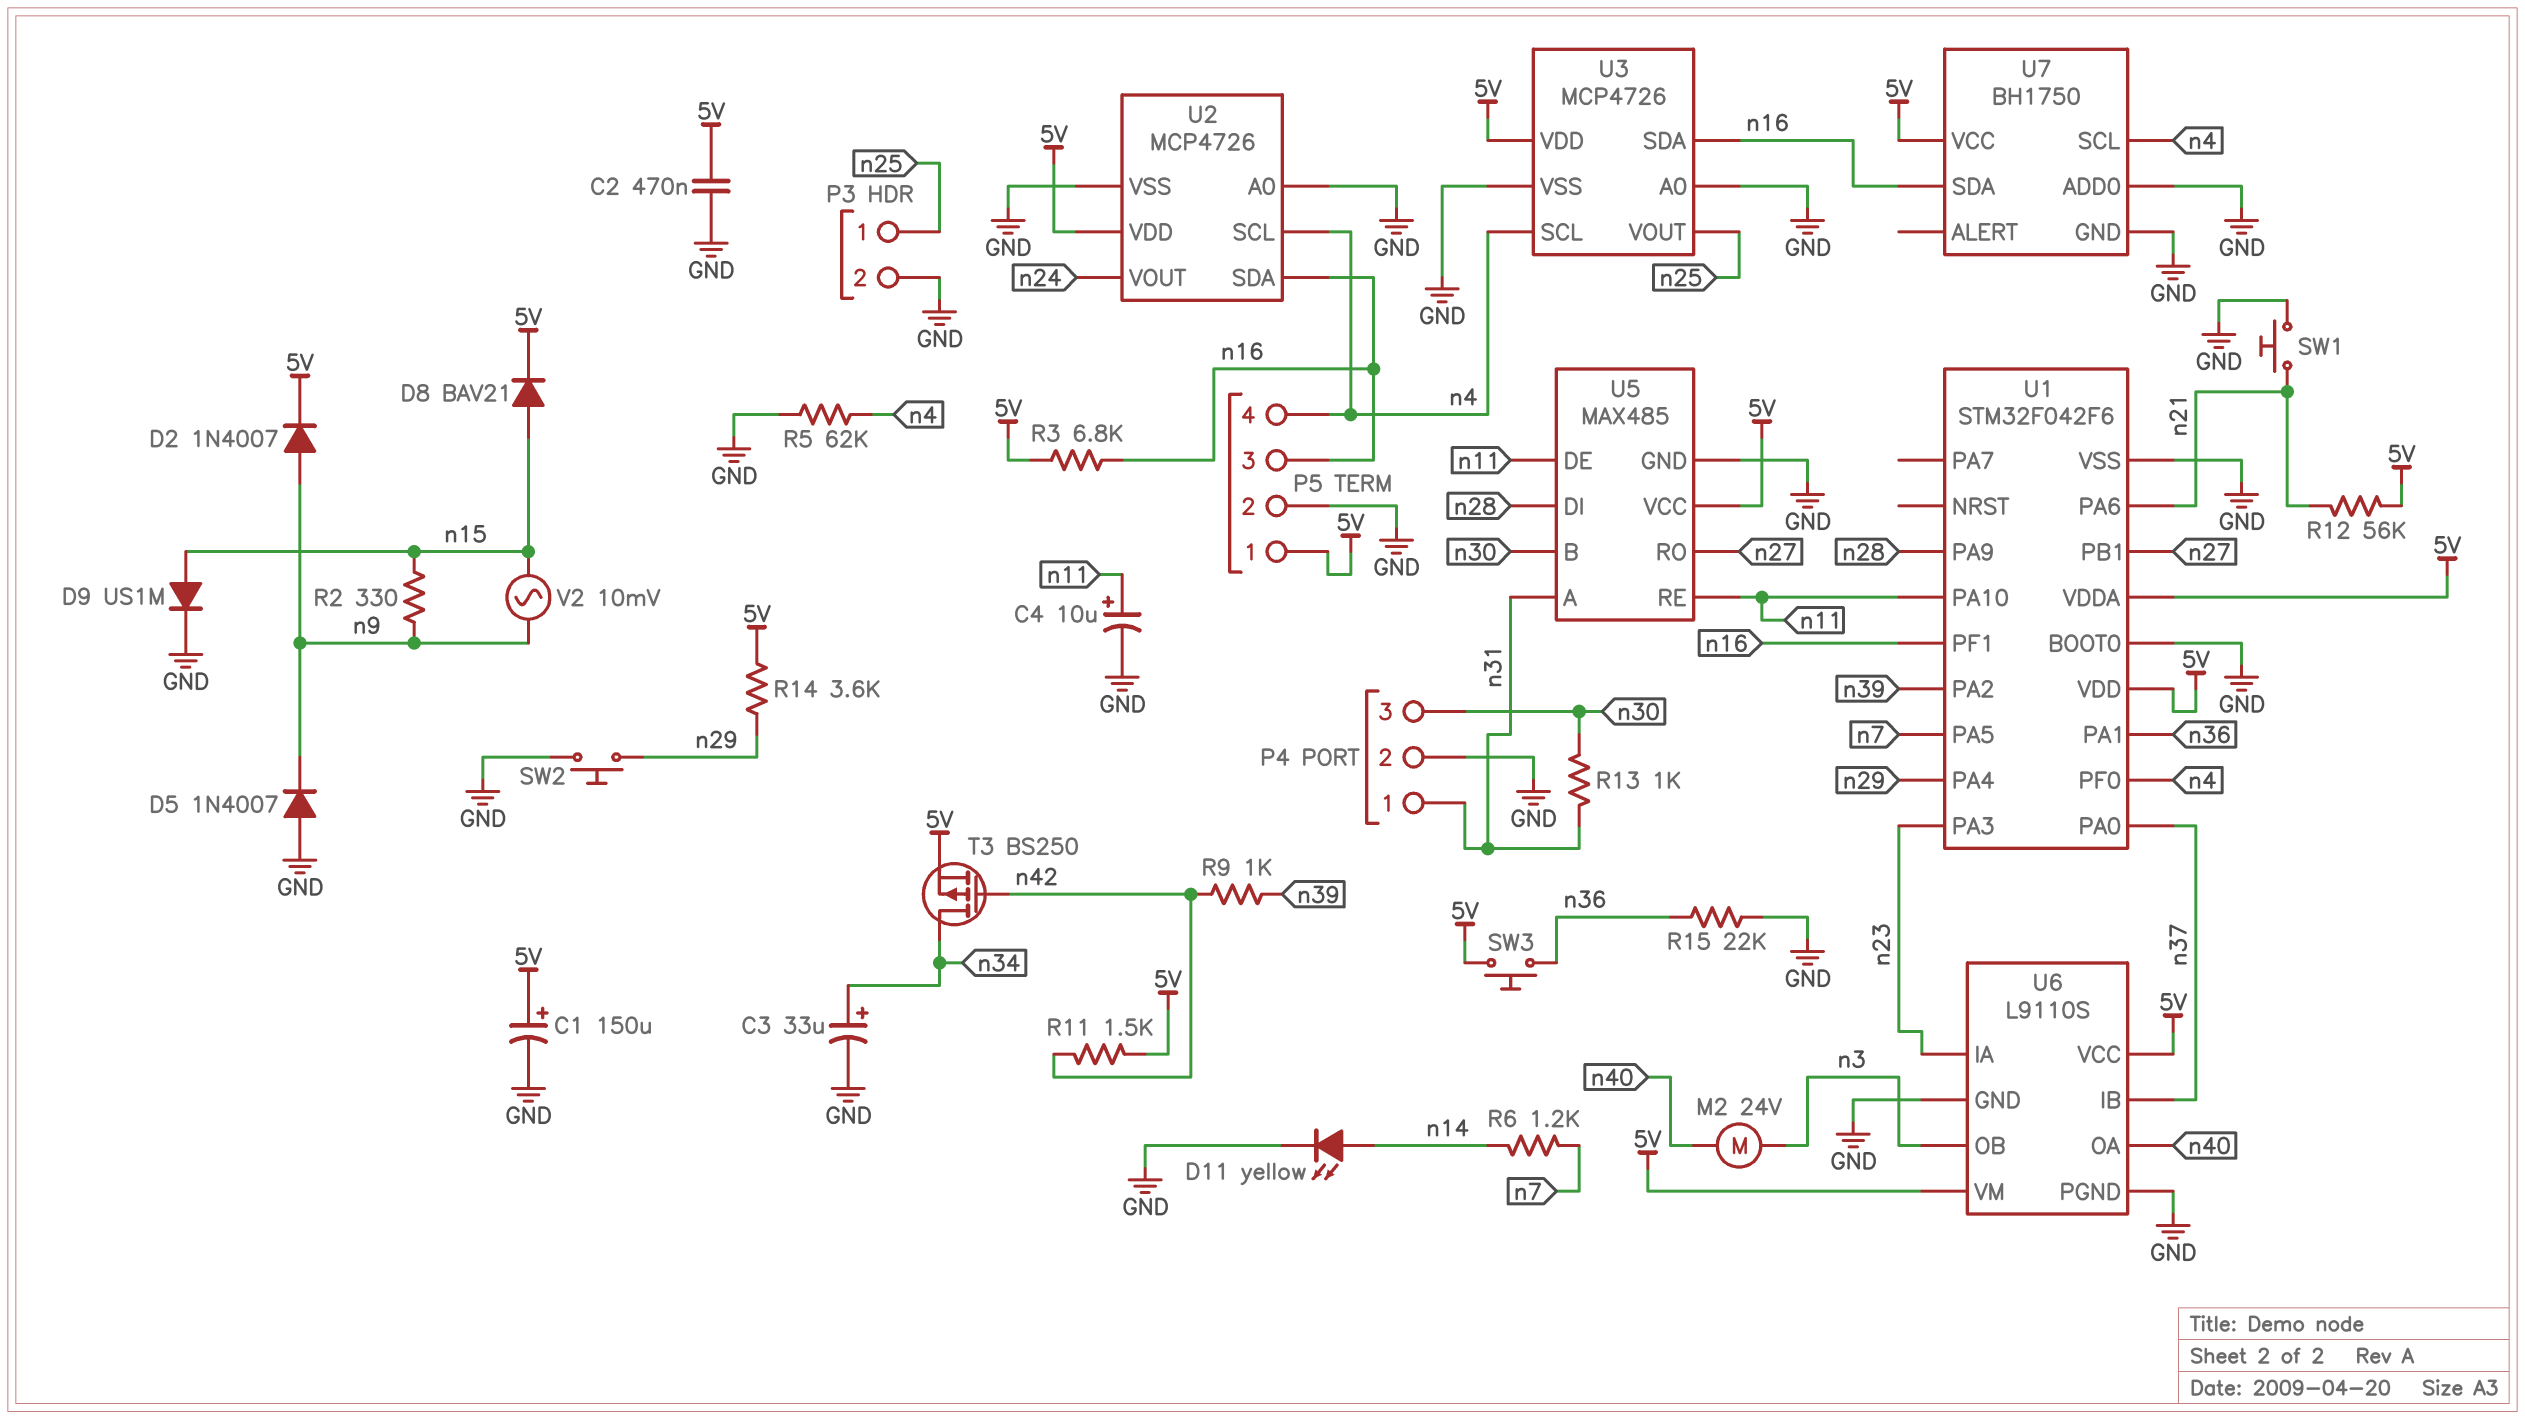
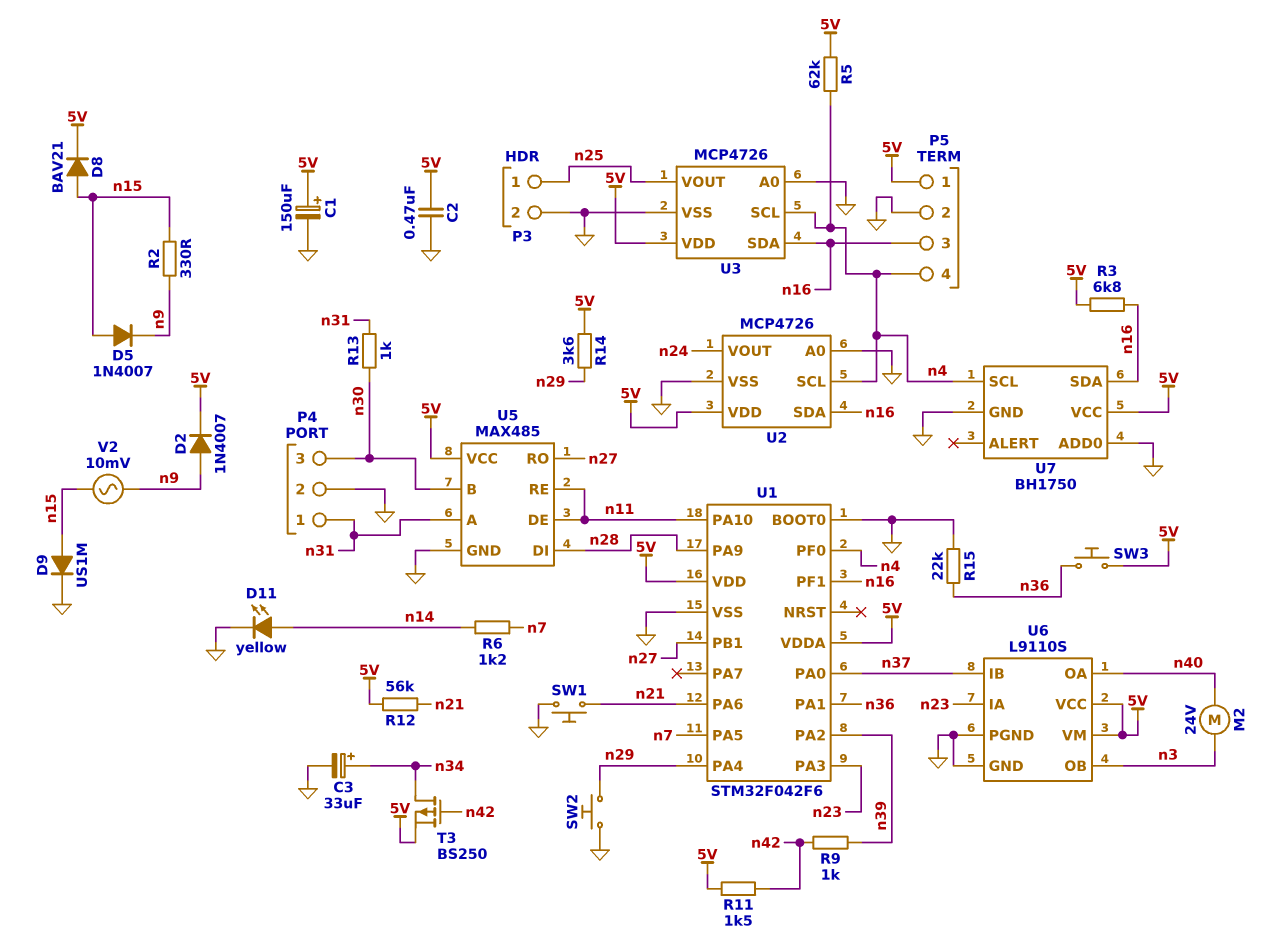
C4: 10uF (plus n11, minus GND) -> none
D5: diode 1N4007 (A GND, K n9) -> diode 1N4007 (A n15, K n9)
R5: 62k (GND, n4) -> 62k (5V, n4)

